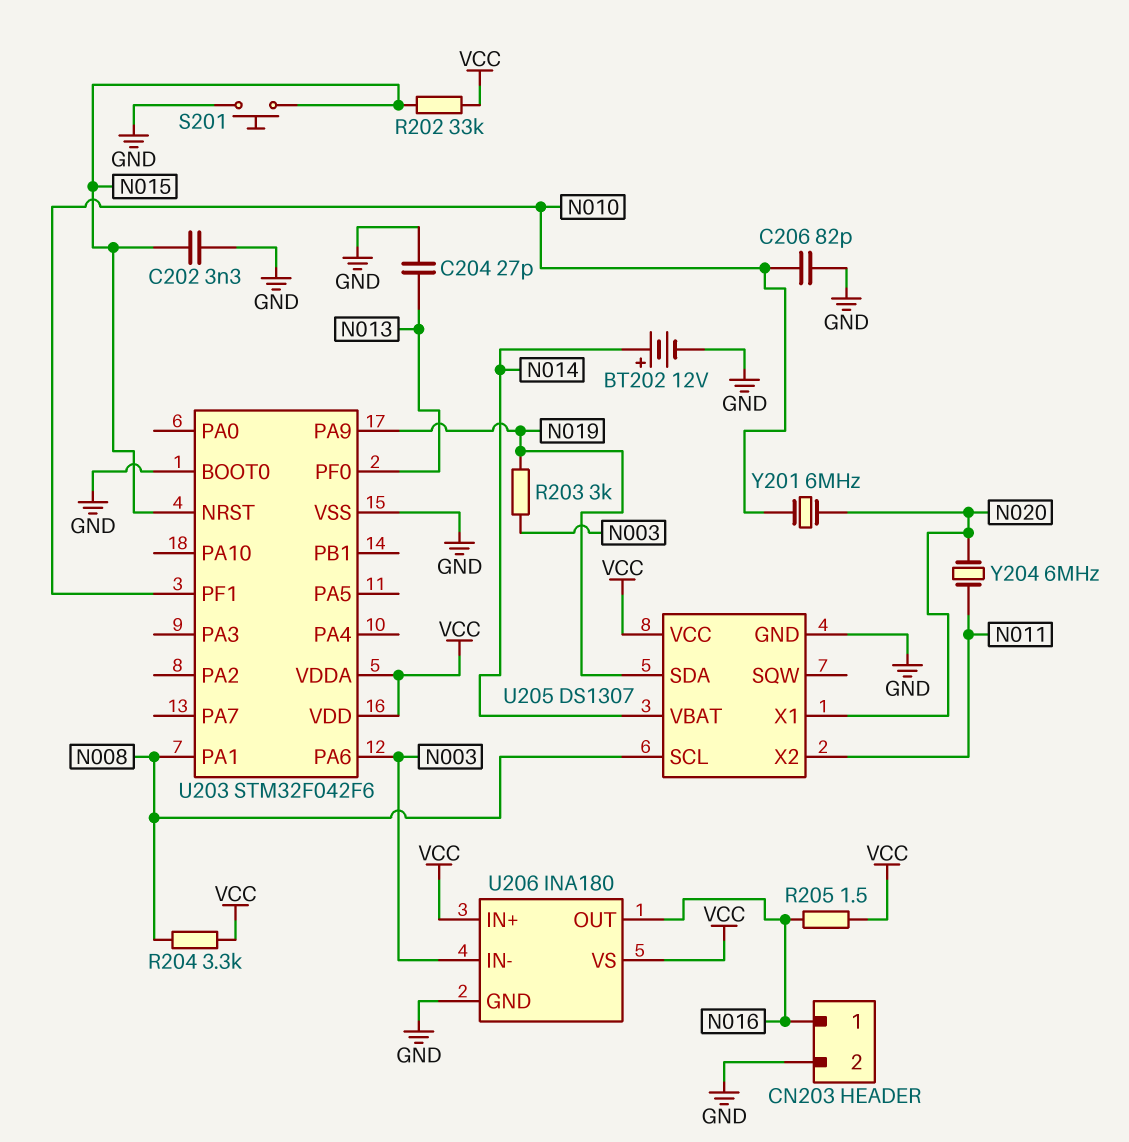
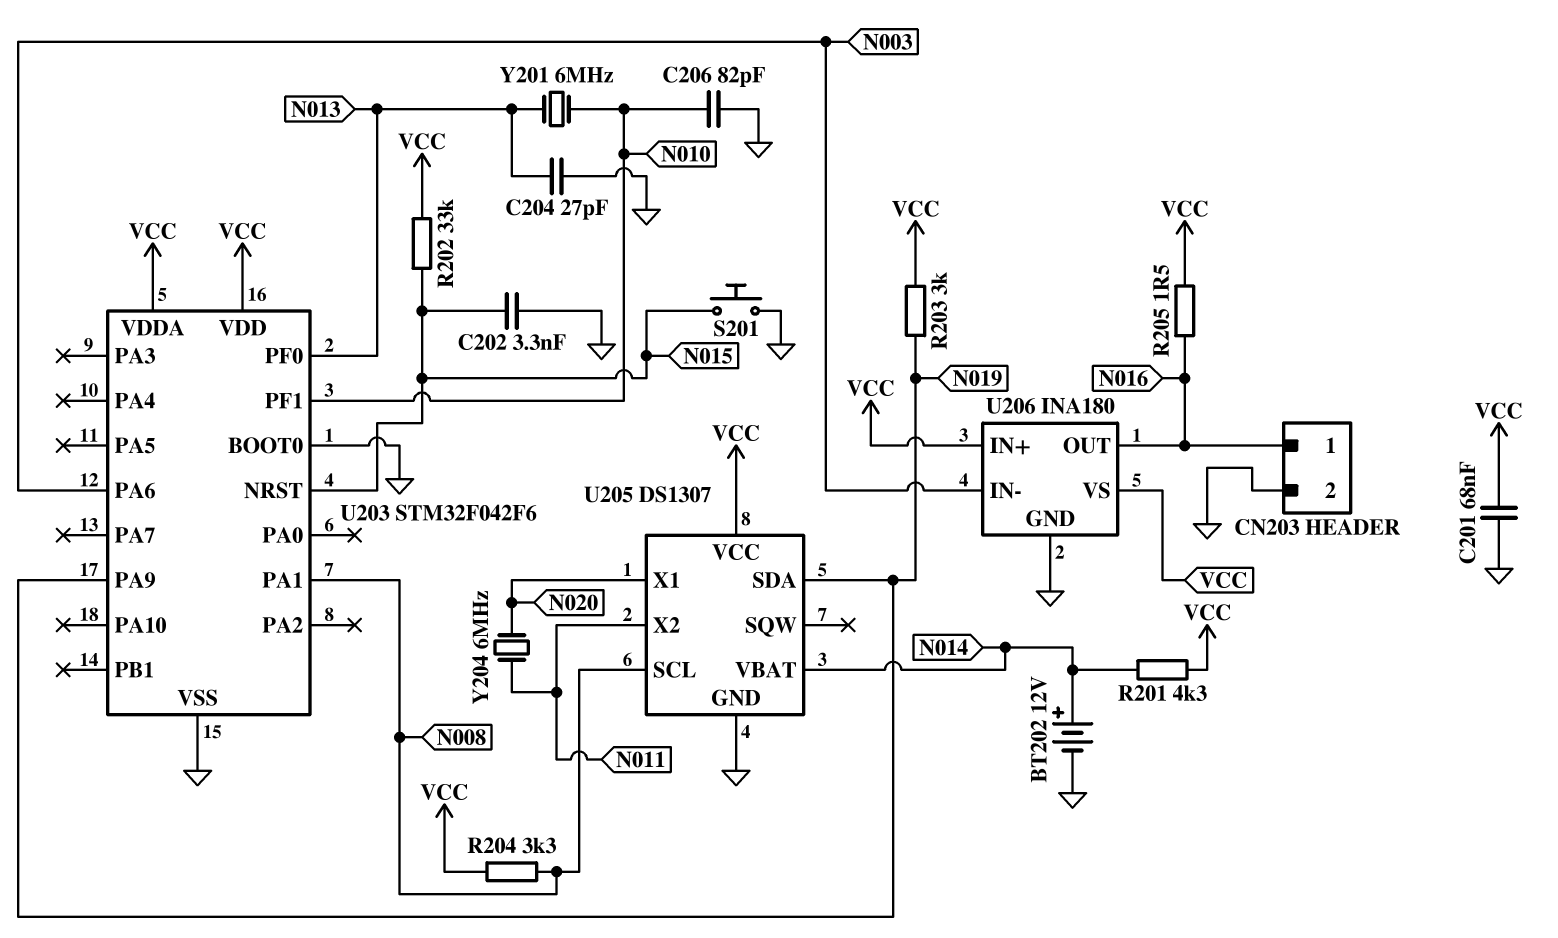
C201: none -> 68nF (GND, VCC)
R201: none -> 4.3k (N014, VCC)
R203: 3k (N003, N019) -> 3k (N019, VCC)
Y201: 6MHz (N010, N020) -> 6MHz (N010, N013)

